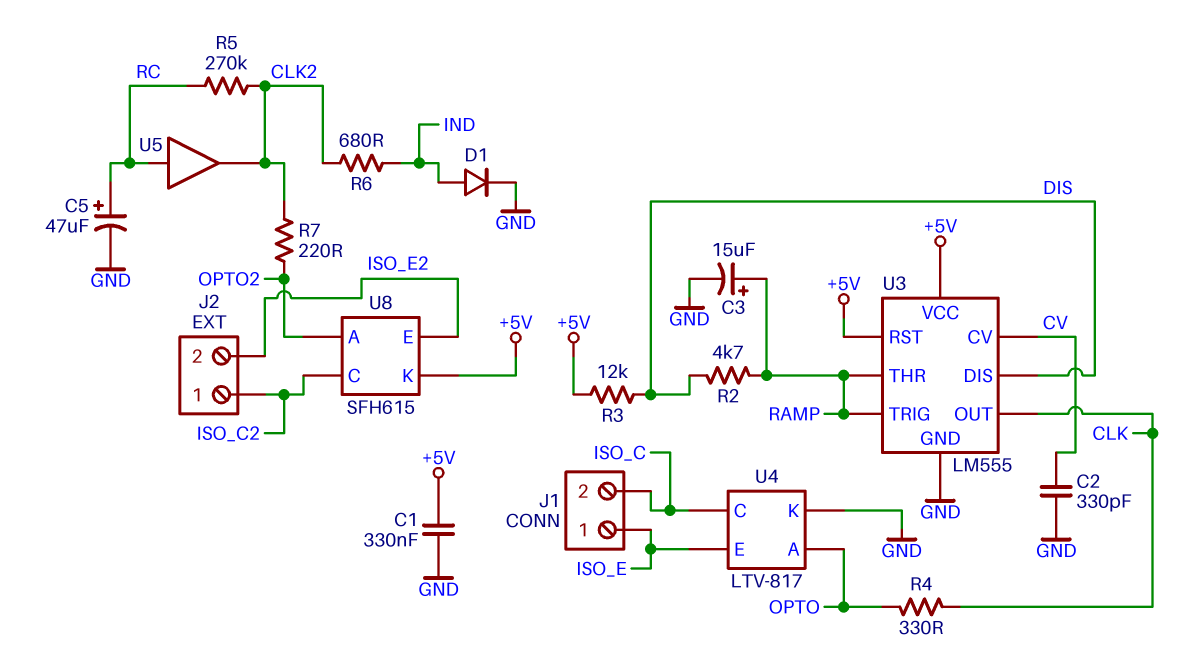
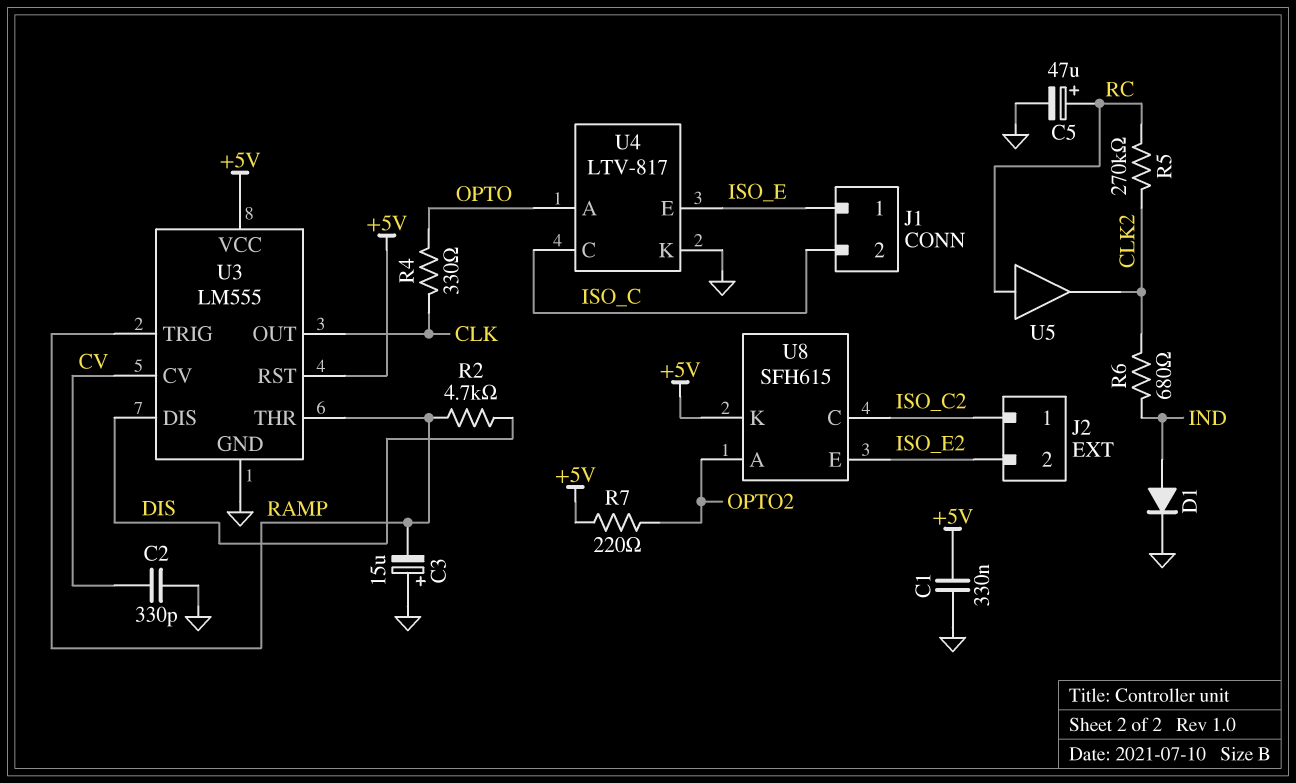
C3: 15uF (plus RAMP, minus GND) -> 15uF (plus GND, minus RAMP)
R3: 12k (+5V, DIS) -> none
R7: 220 (CLK2, OPTO2) -> 220 (+5V, OPTO2)

